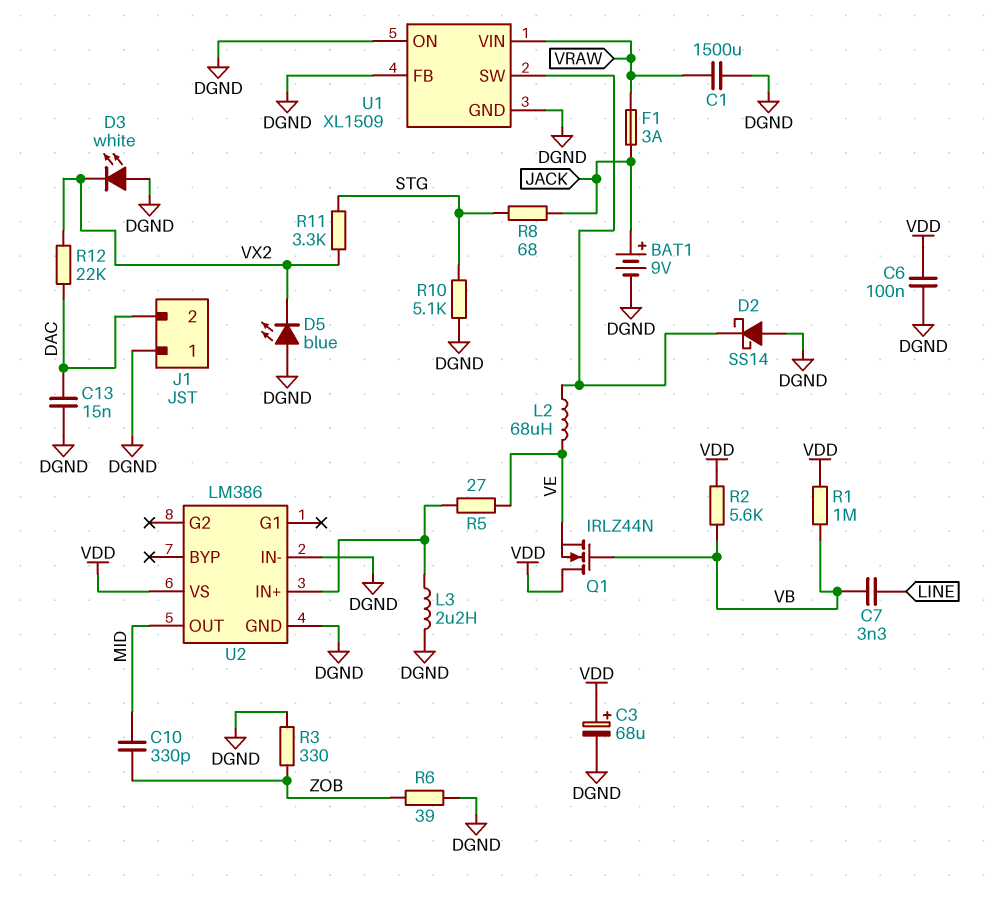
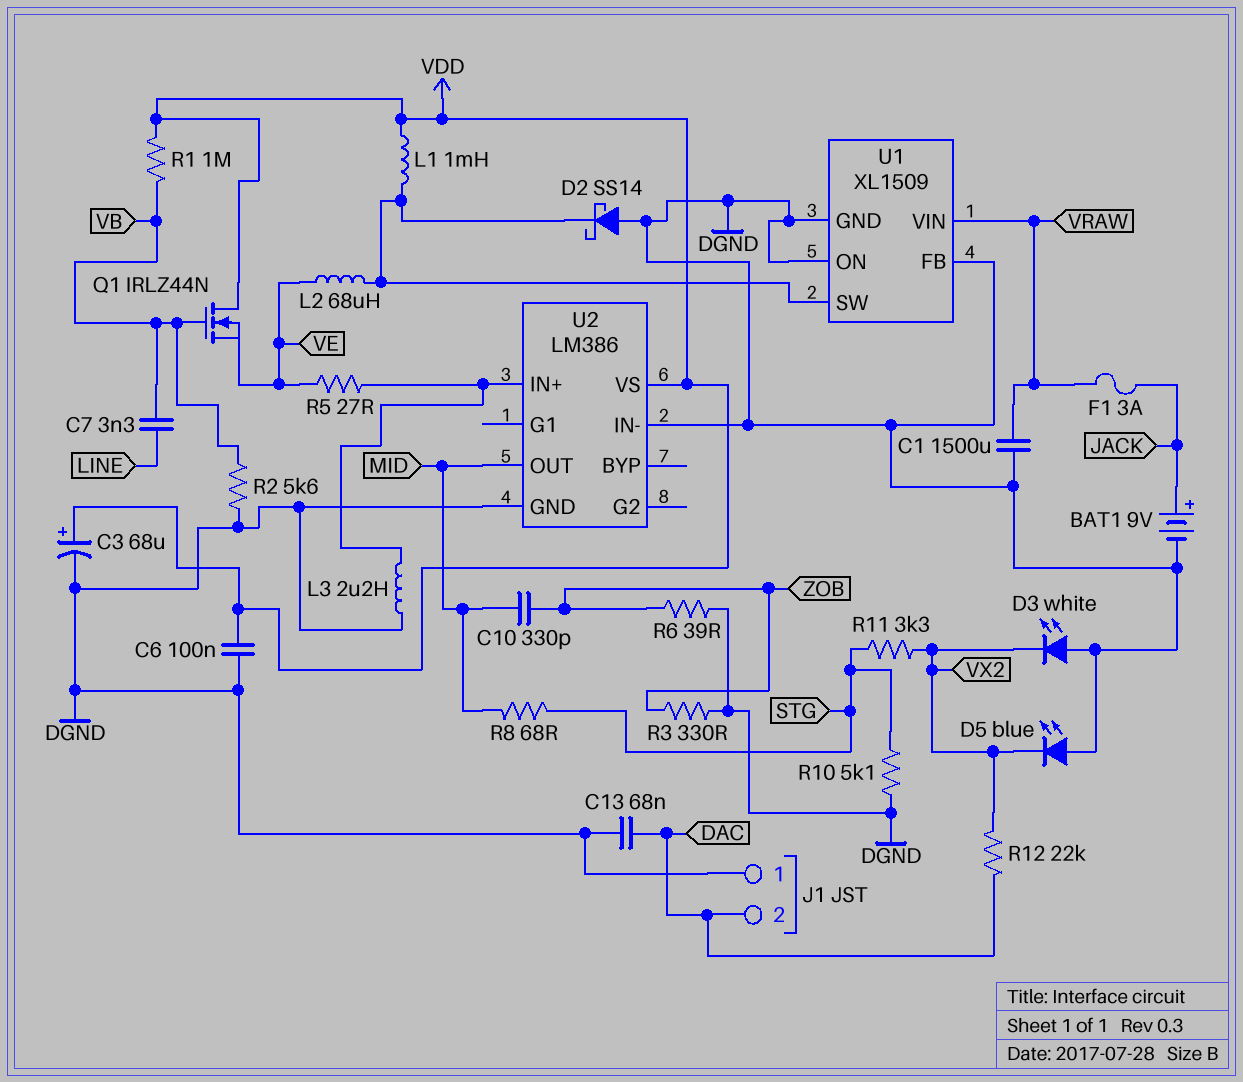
C13: 15nF (DAC, DGND) -> 68nF (DAC, DGND)
L1: none -> 1mH (U1/SW, VDD)
R2: 5.6k (VB, VDD) -> 5.6k (DGND, VB)
R8: 68 (JACK, STG) -> 68 (MID, STG)

